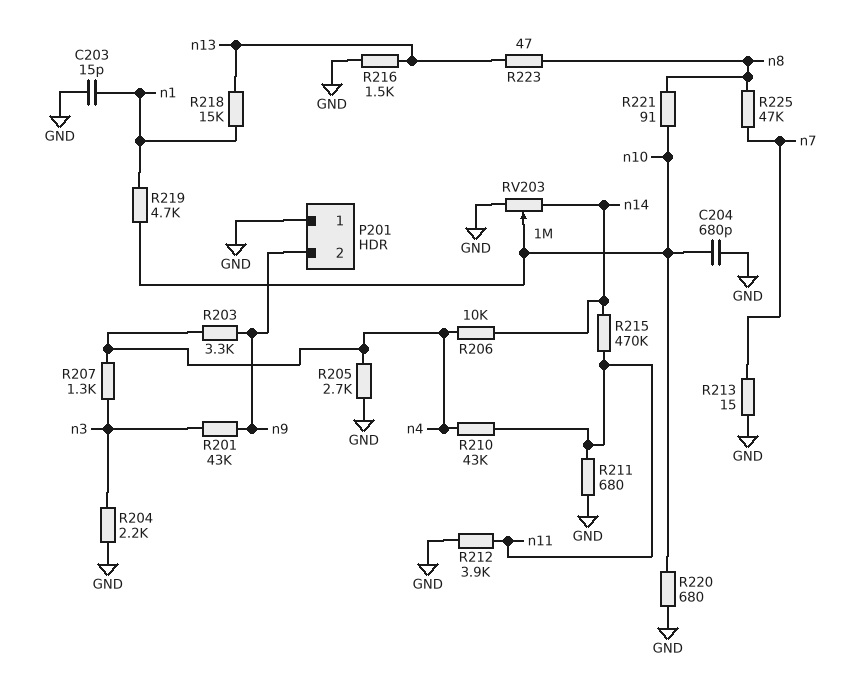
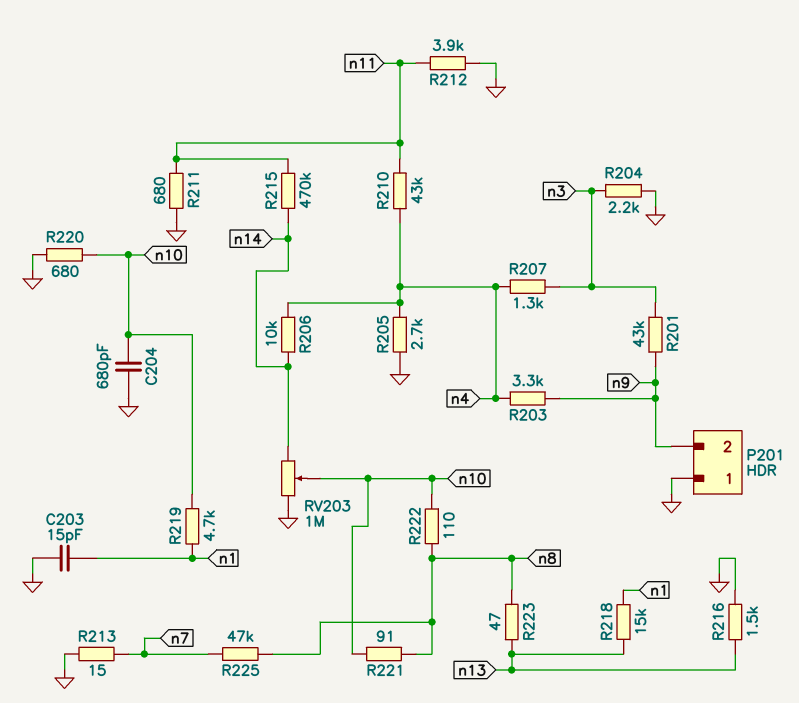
R222: none -> 110 (n8, n10)

